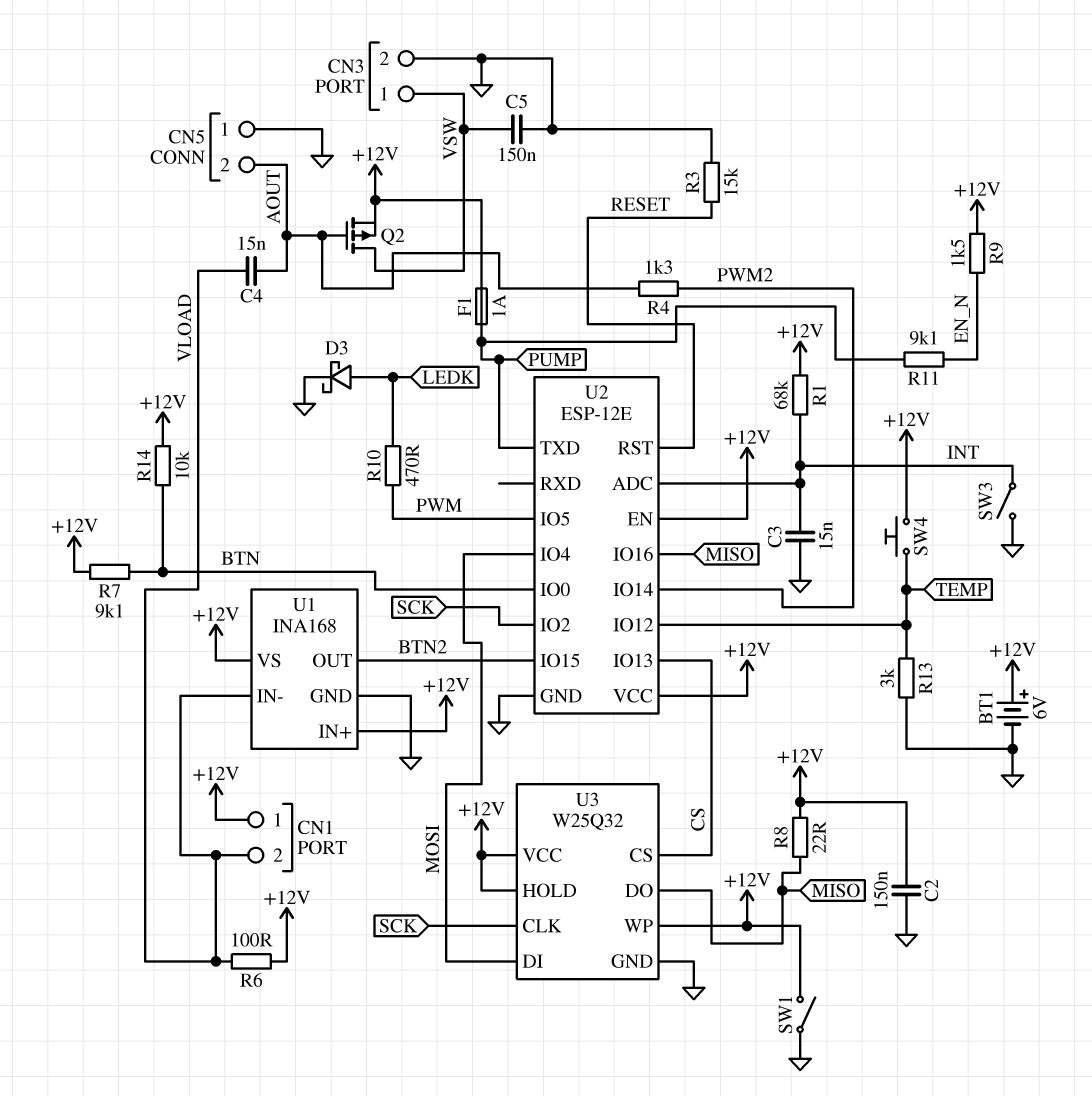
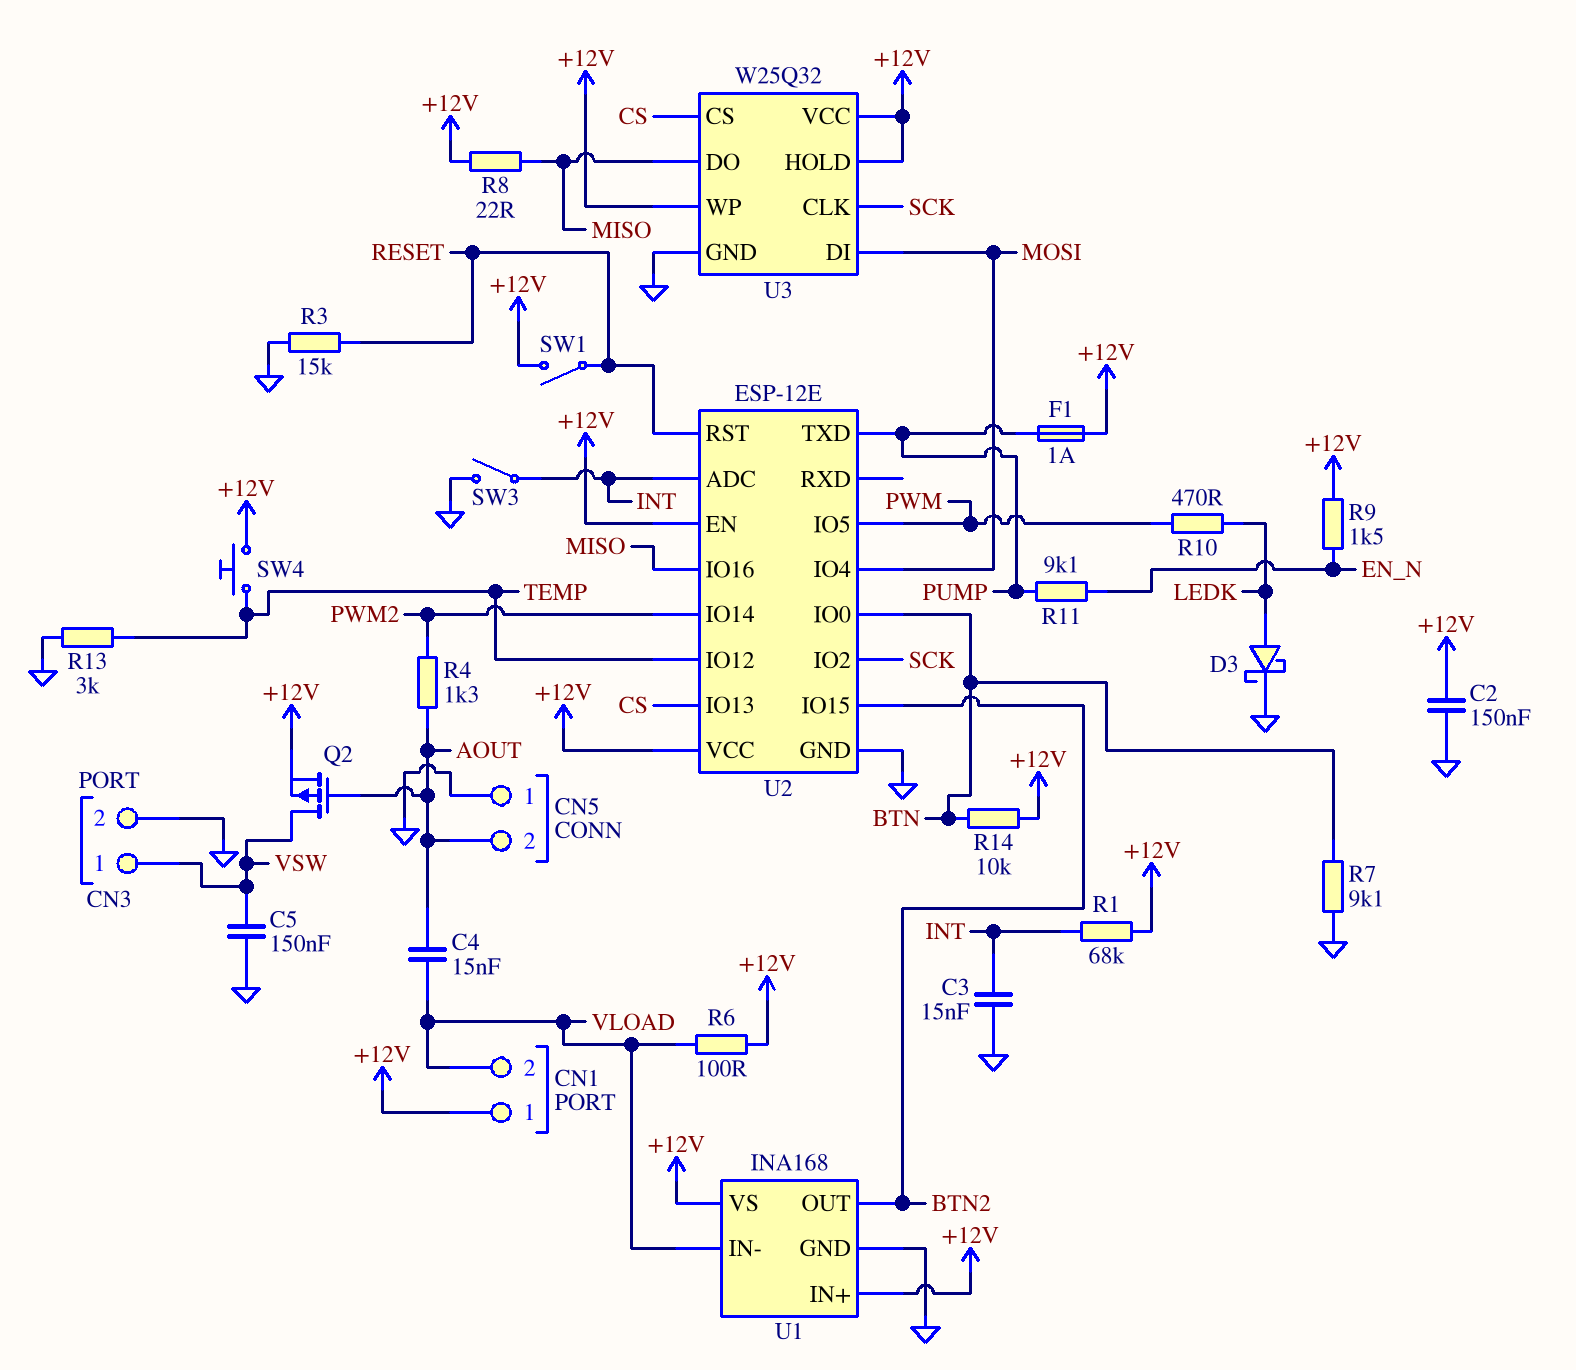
BT1: 6V (plus +12V, minus GND) -> none
R7: 9.1k (+12V, BTN) -> 9.1k (BTN, GND)
SW1: switch (+12V, GND) -> switch (+12V, RESET)

